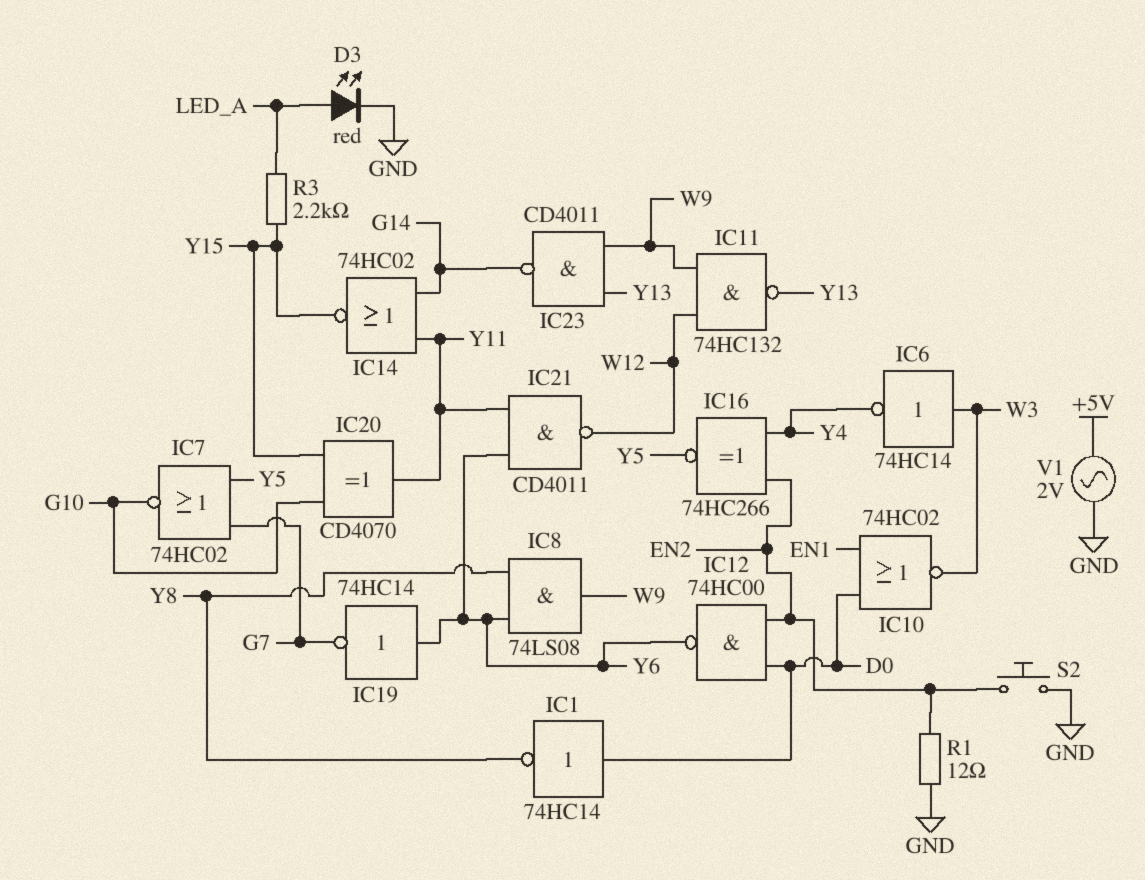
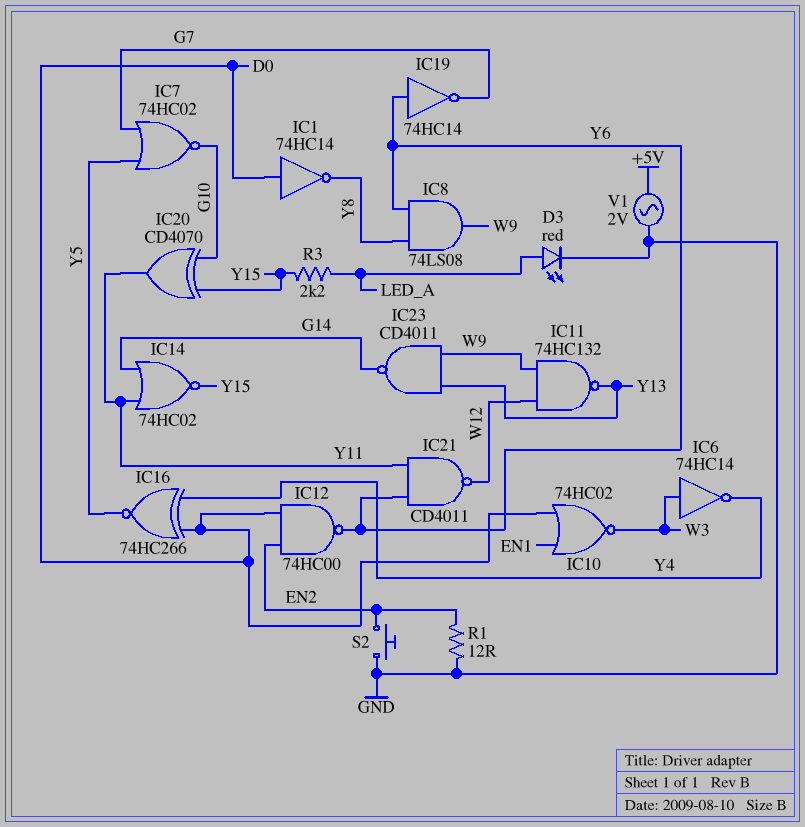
IC16: XNOR 74HC266 (in EN2, in Y4, out Y5) -> XNOR 74HC266 (in D0, in Y4, out Y5)

